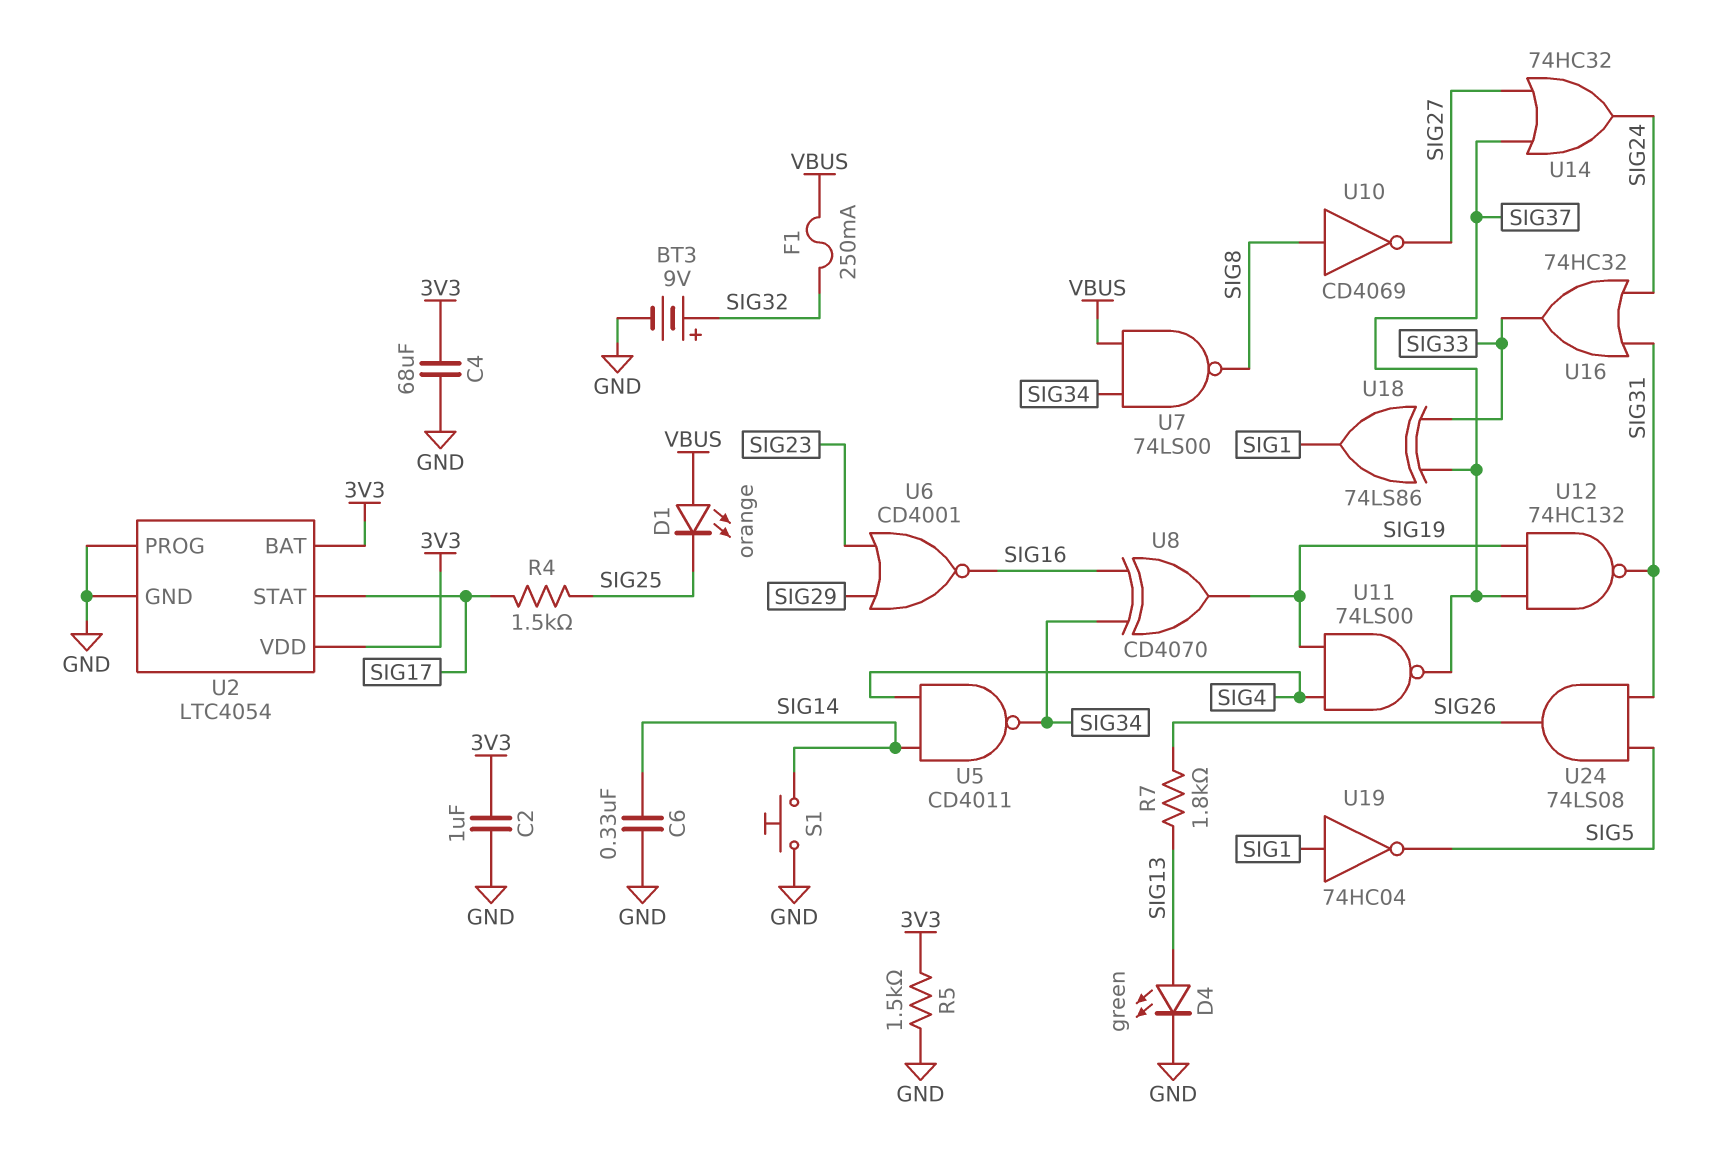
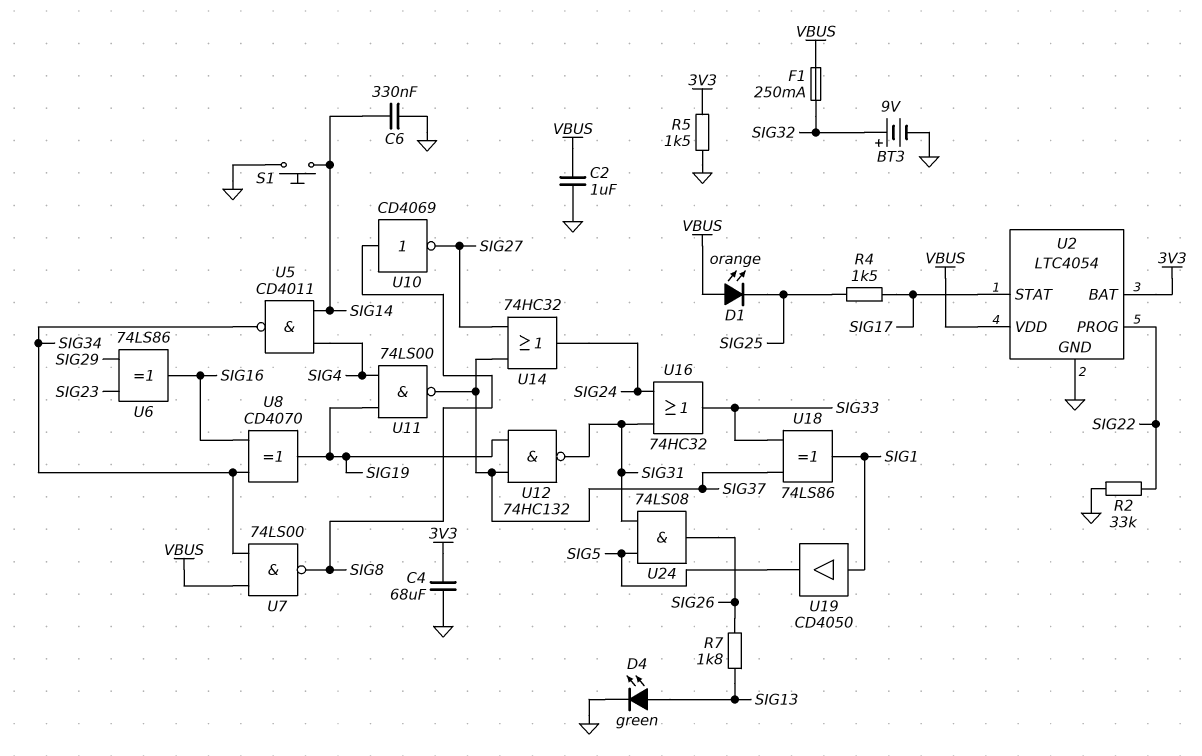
C2: 1uF (3V3, GND) -> 1uF (GND, VBUS)
R2: none -> 33k (GND, SIG22)
U2 pin PROG: GND -> SIG22
U2 pin VDD: 3V3 -> VBUS
U6: NOR CD4001 (in SIG23, in SIG29, out SIG16) -> XOR 74LS86 (in SIG23, in SIG29, out SIG16)
U19: NOT 74HC04 (in SIG1, out SIG5) -> buffer CD4050 (in SIG1, out SIG5)

